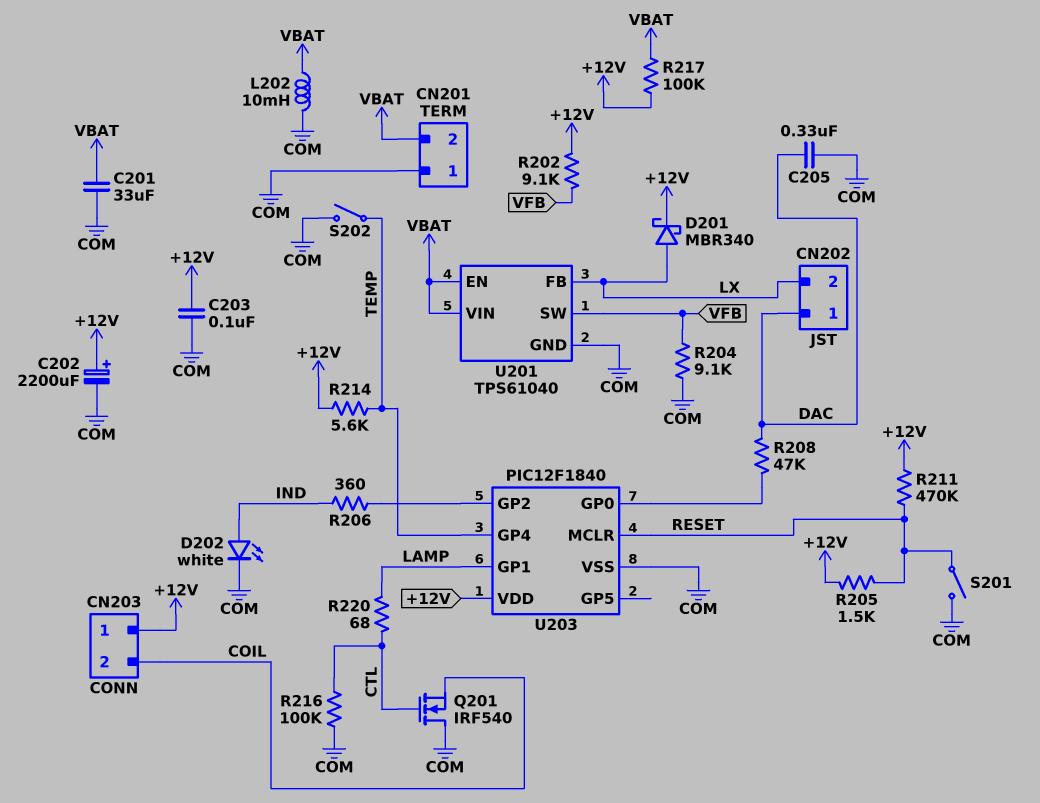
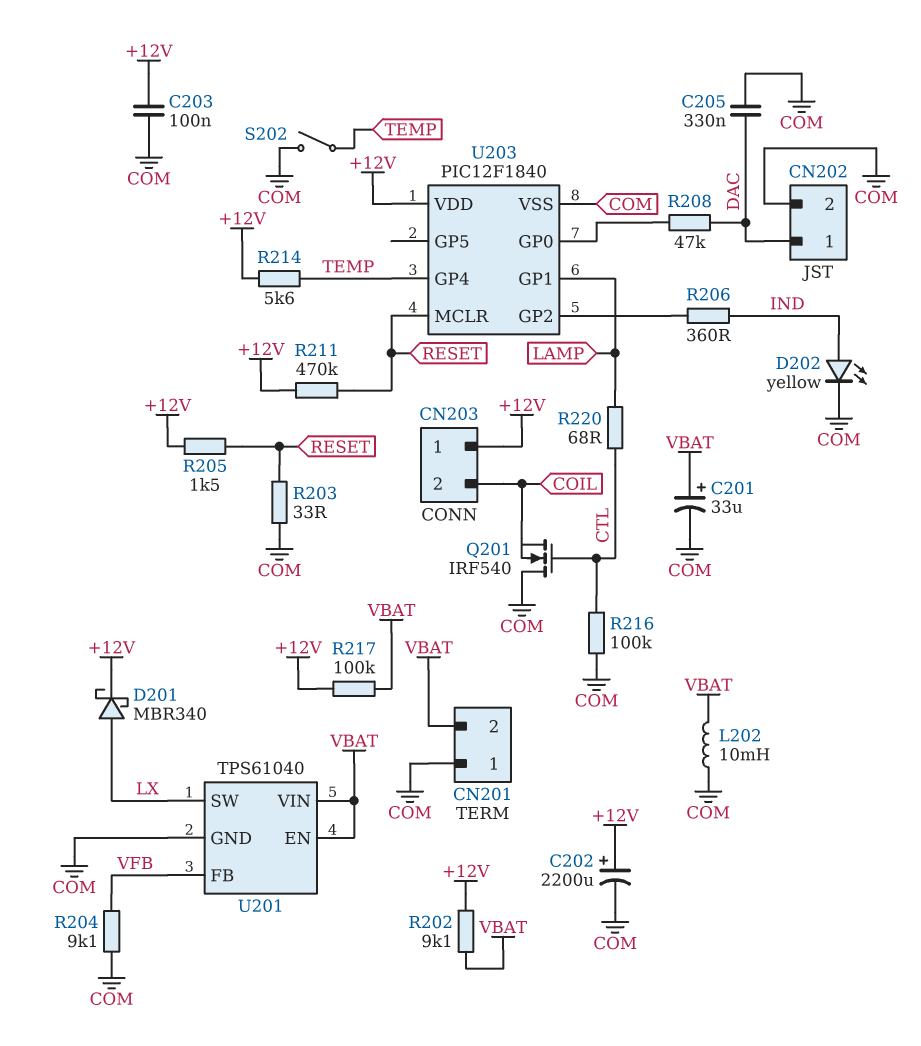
C201: 33uF (COM, VBAT) -> 33uF (plus VBAT, minus COM)
CN202 pin 2: LX -> COM
D202: LED white (A IND, K COM) -> LED yellow (A IND, K COM)
R202: 9.1k (+12V, VFB) -> 9.1k (+12V, VBAT)
R203: none -> 33 (COM, RESET)
S201: switch (COM, RESET) -> none
U201 pin FB: LX -> VFB
U201 pin SW: VFB -> LX

